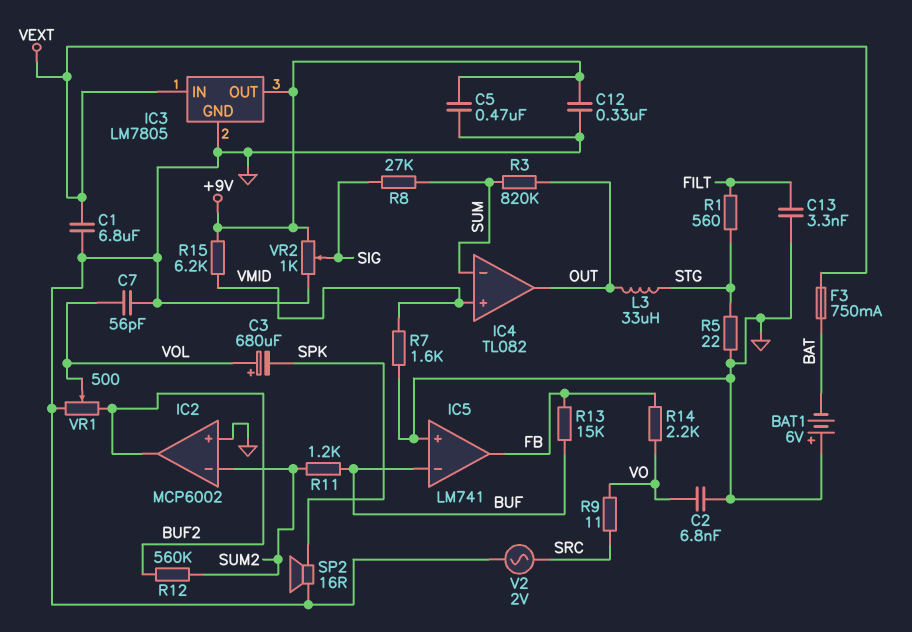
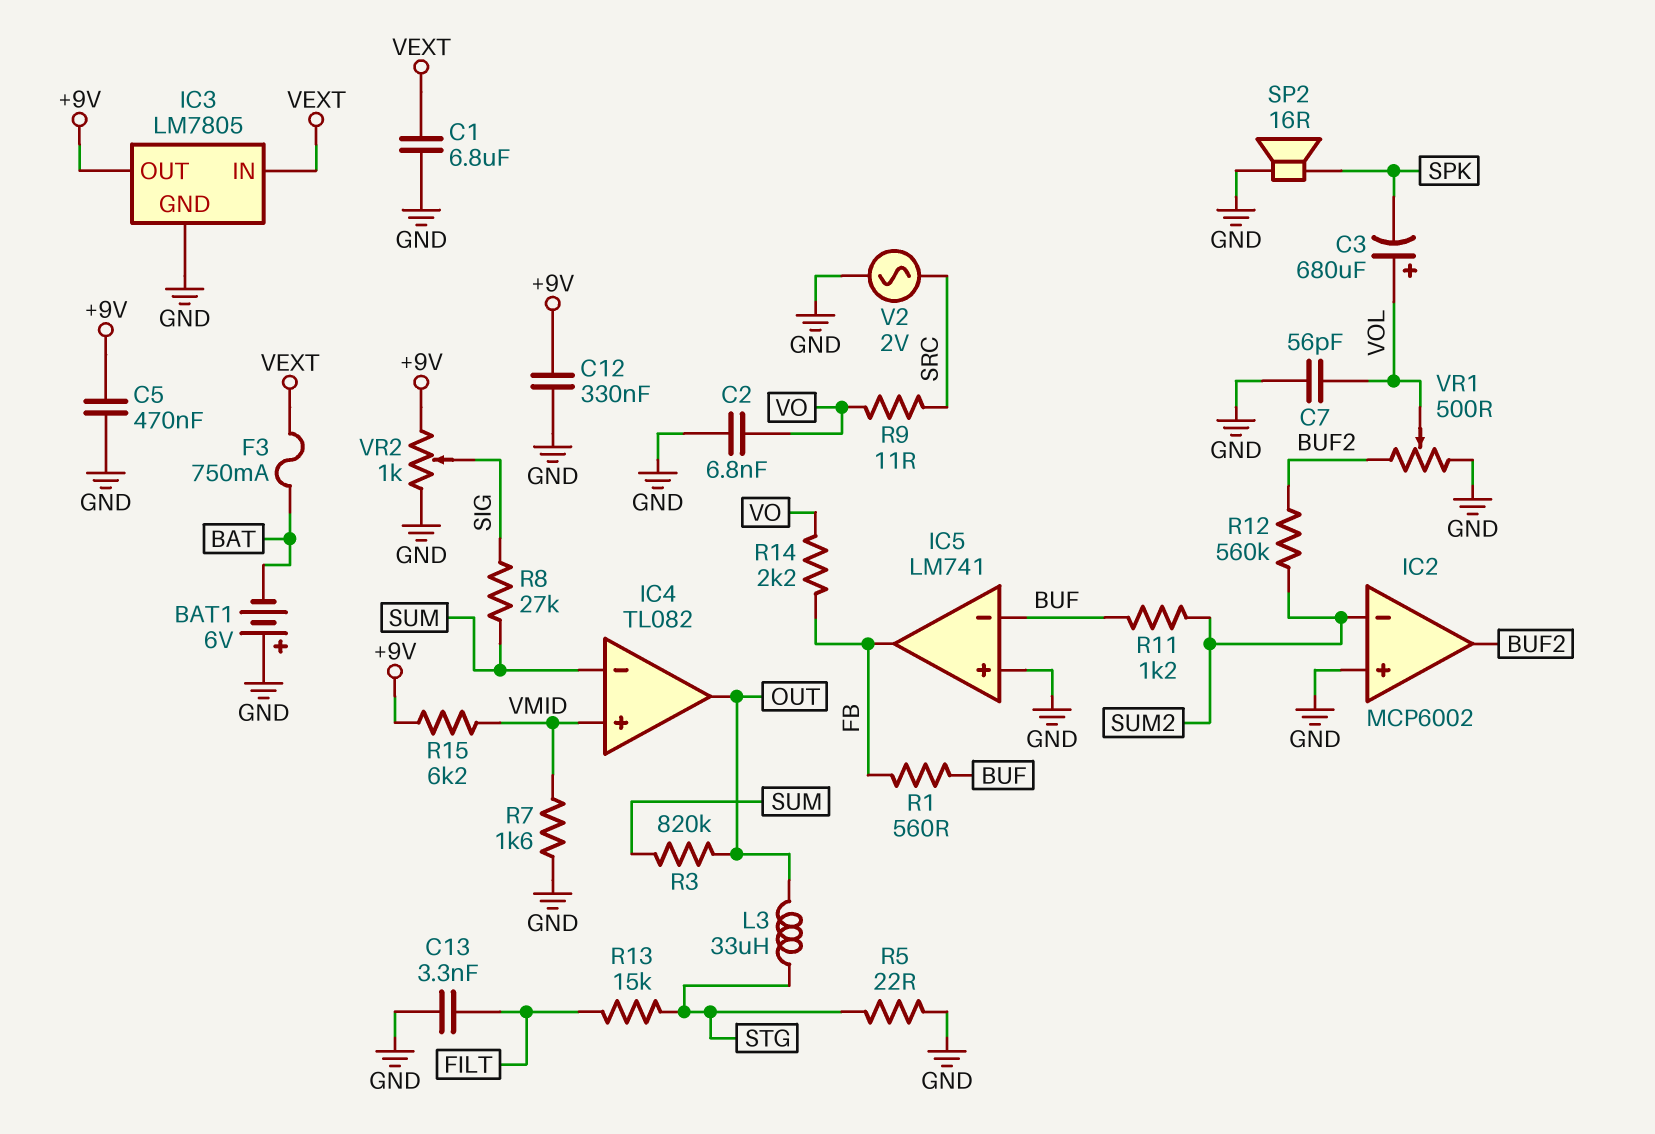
R1: 560 (FILT, STG) -> 560 (BUF, FB)
R13: 15k (BUF, FB) -> 15k (FILT, STG)

